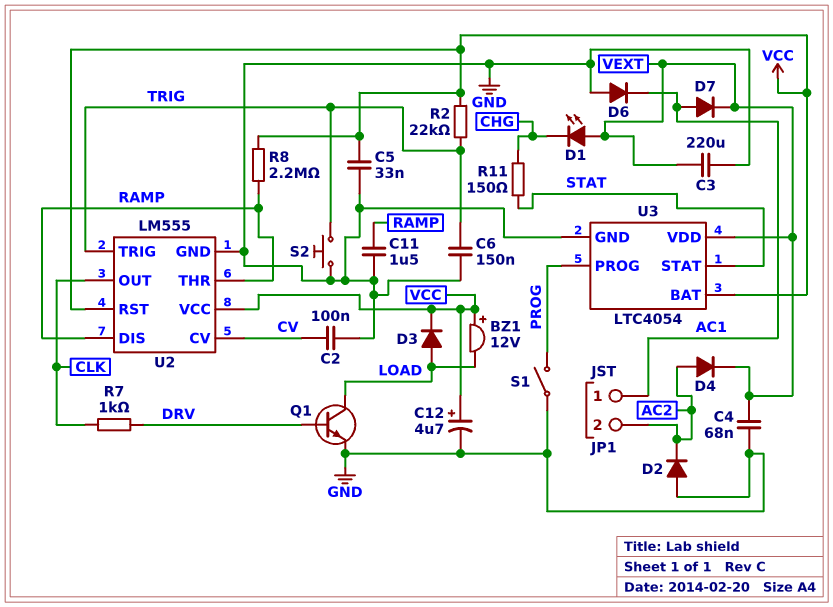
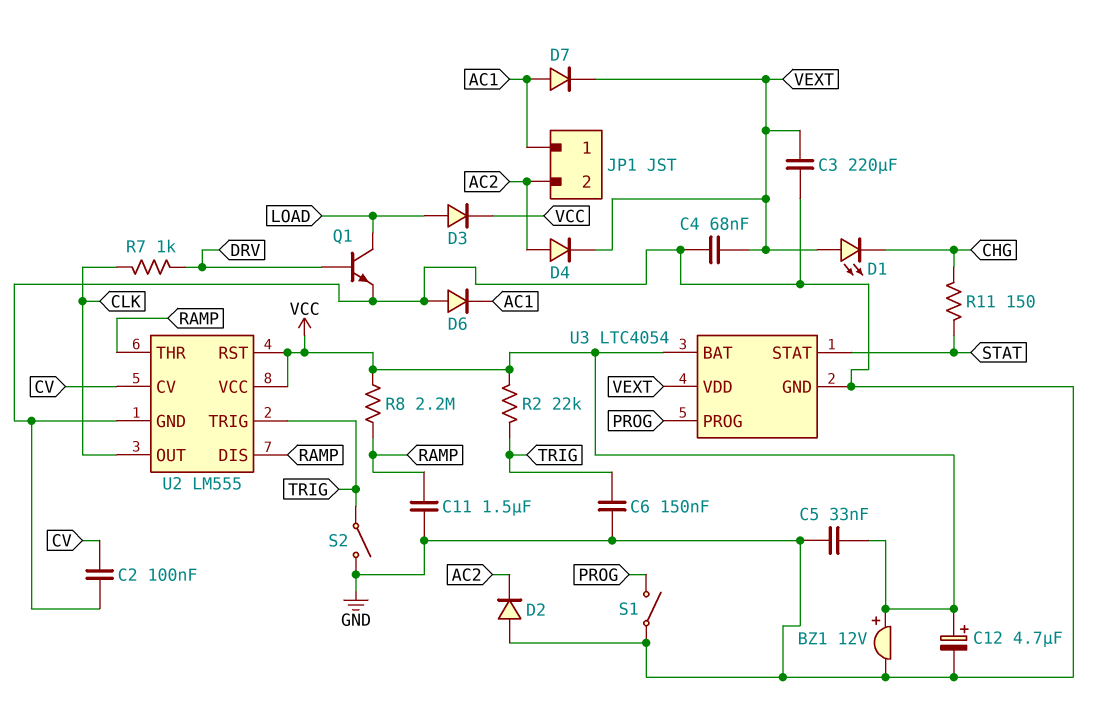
BZ1: buzzer 12V (plus VCC, minus LOAD) -> buzzer 12V (plus VCC, minus GND)
S2: button (GND, TRIG) -> switch (GND, TRIG)

